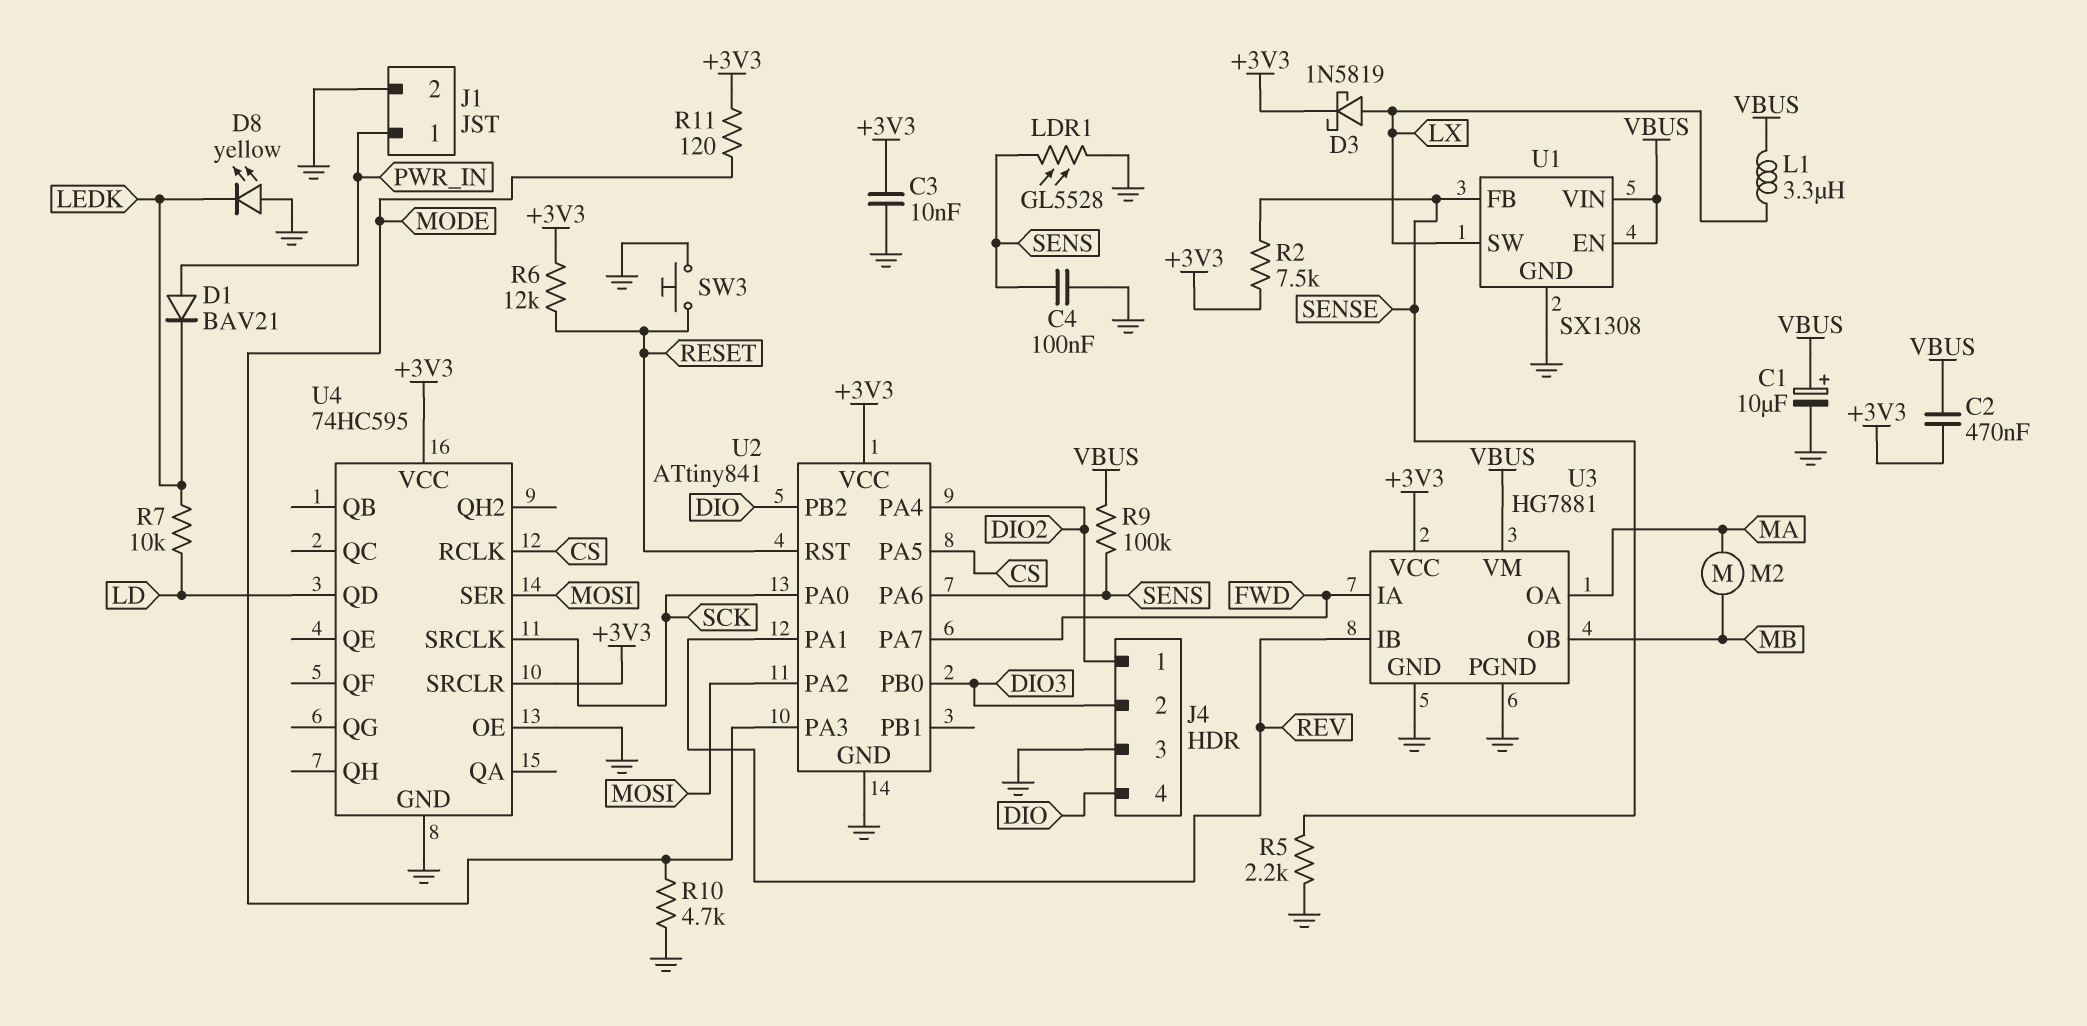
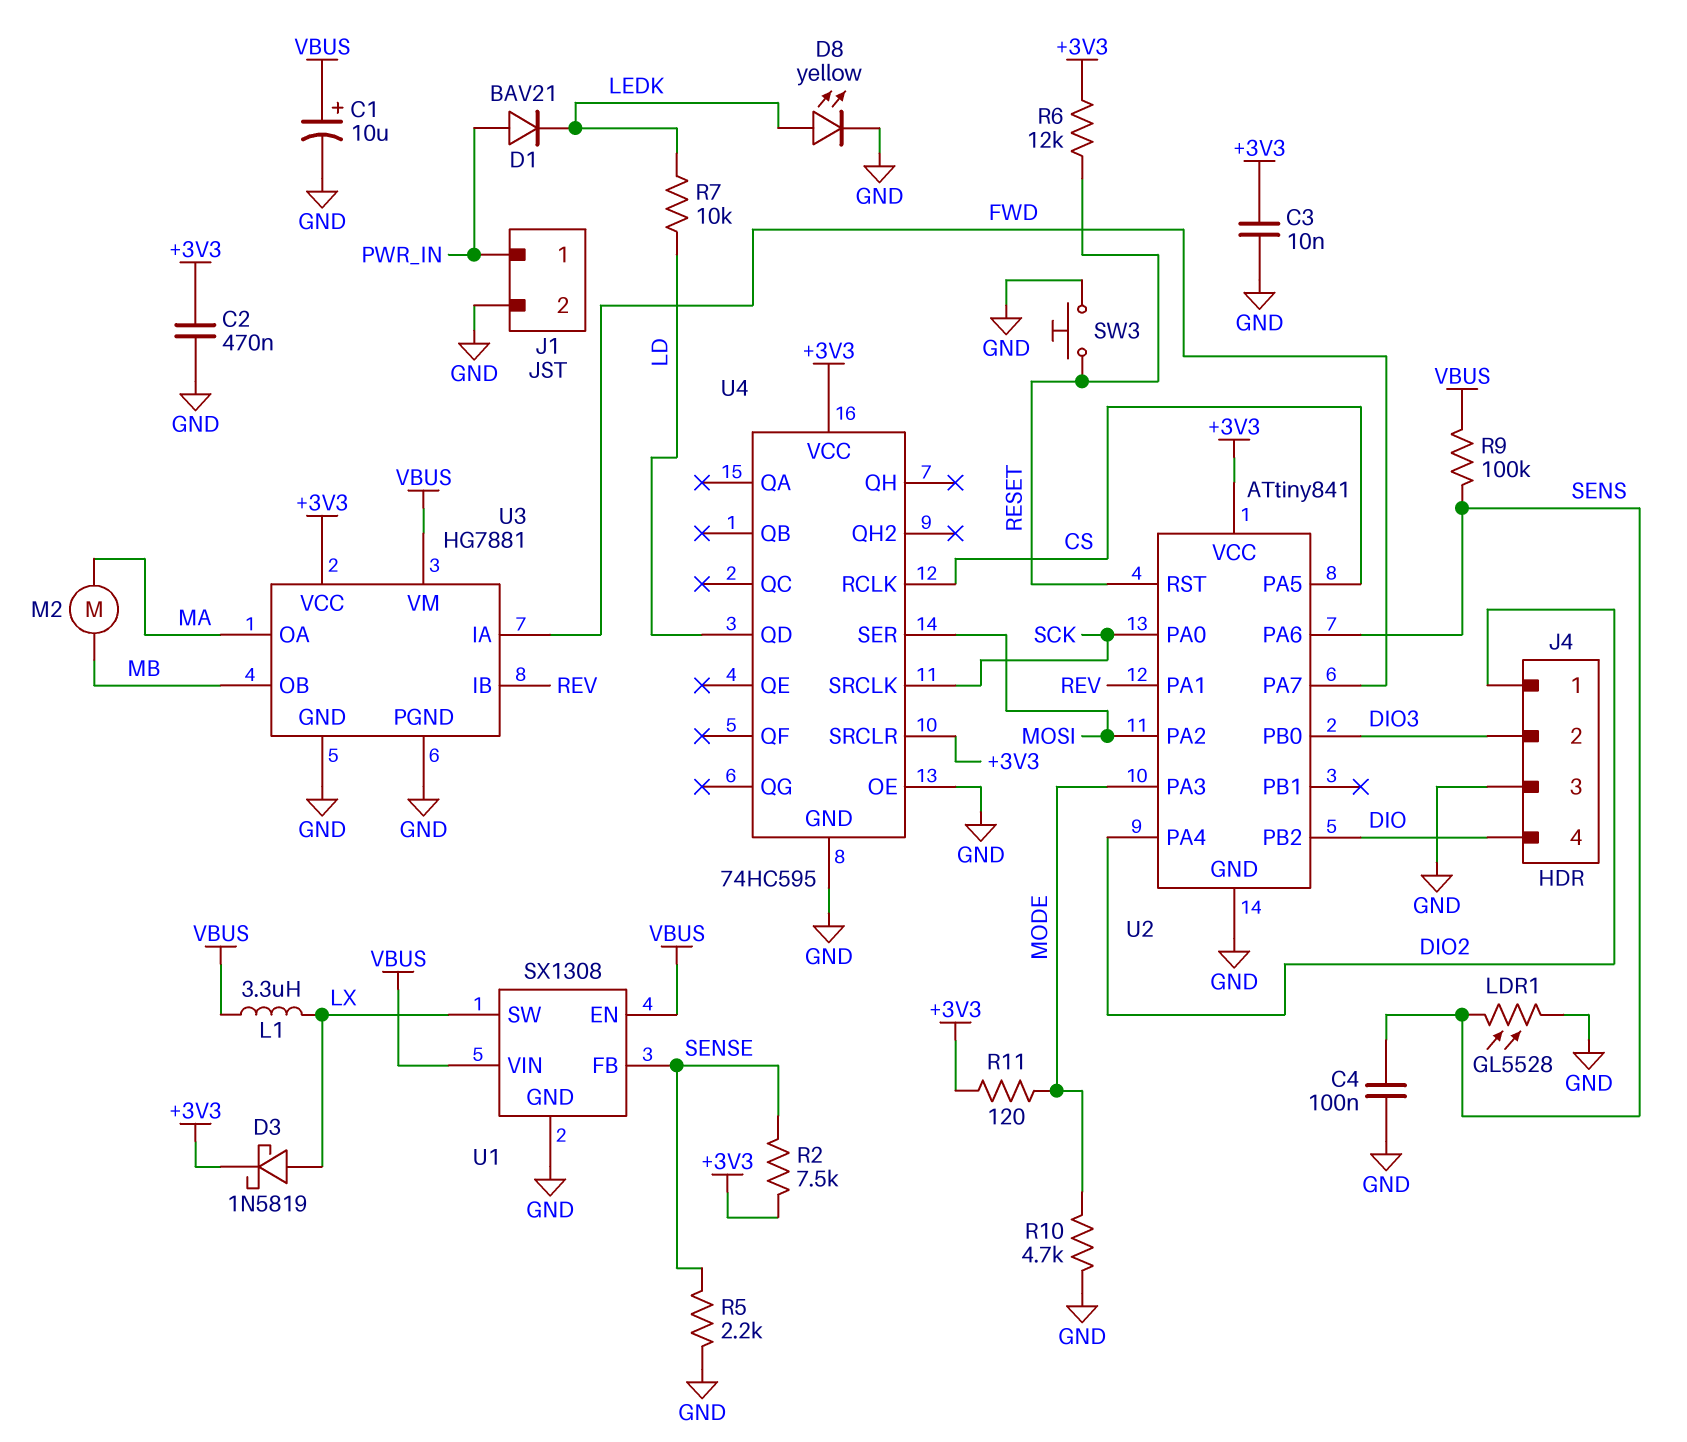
C2: 470nF (+3V3, VBUS) -> 470nF (+3V3, GND)
D8: LED yellow (A GND, K LEDK) -> LED yellow (A LEDK, K GND)

